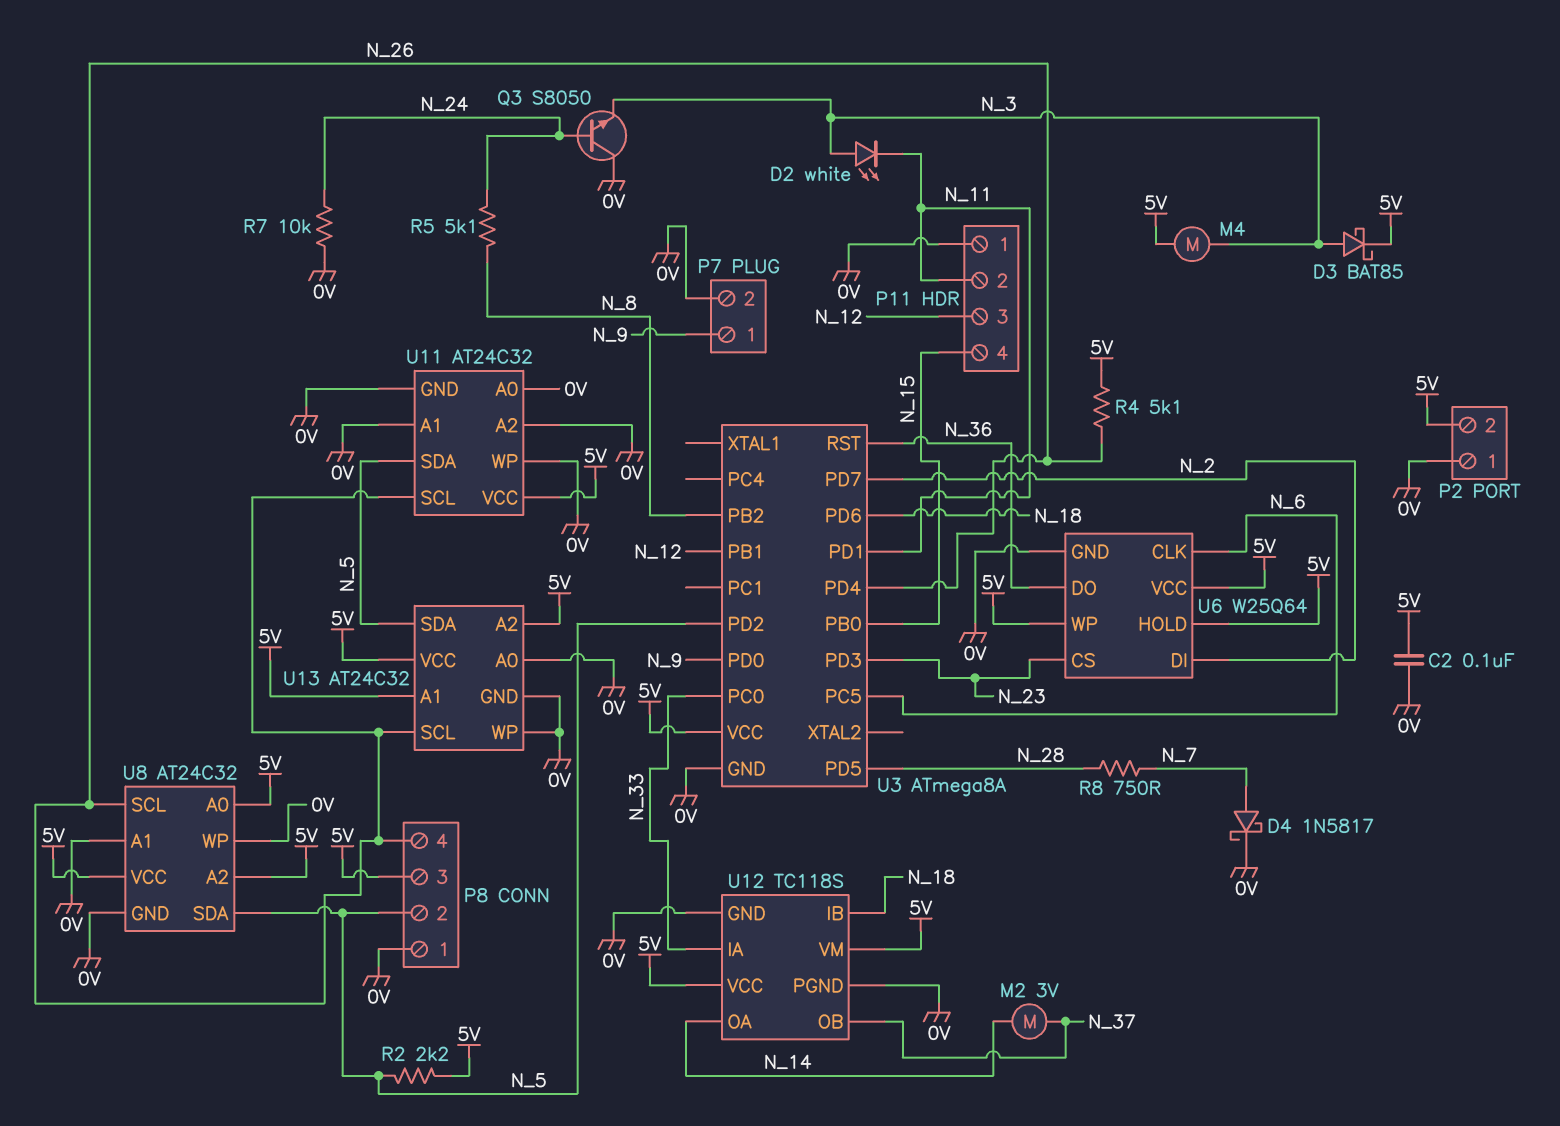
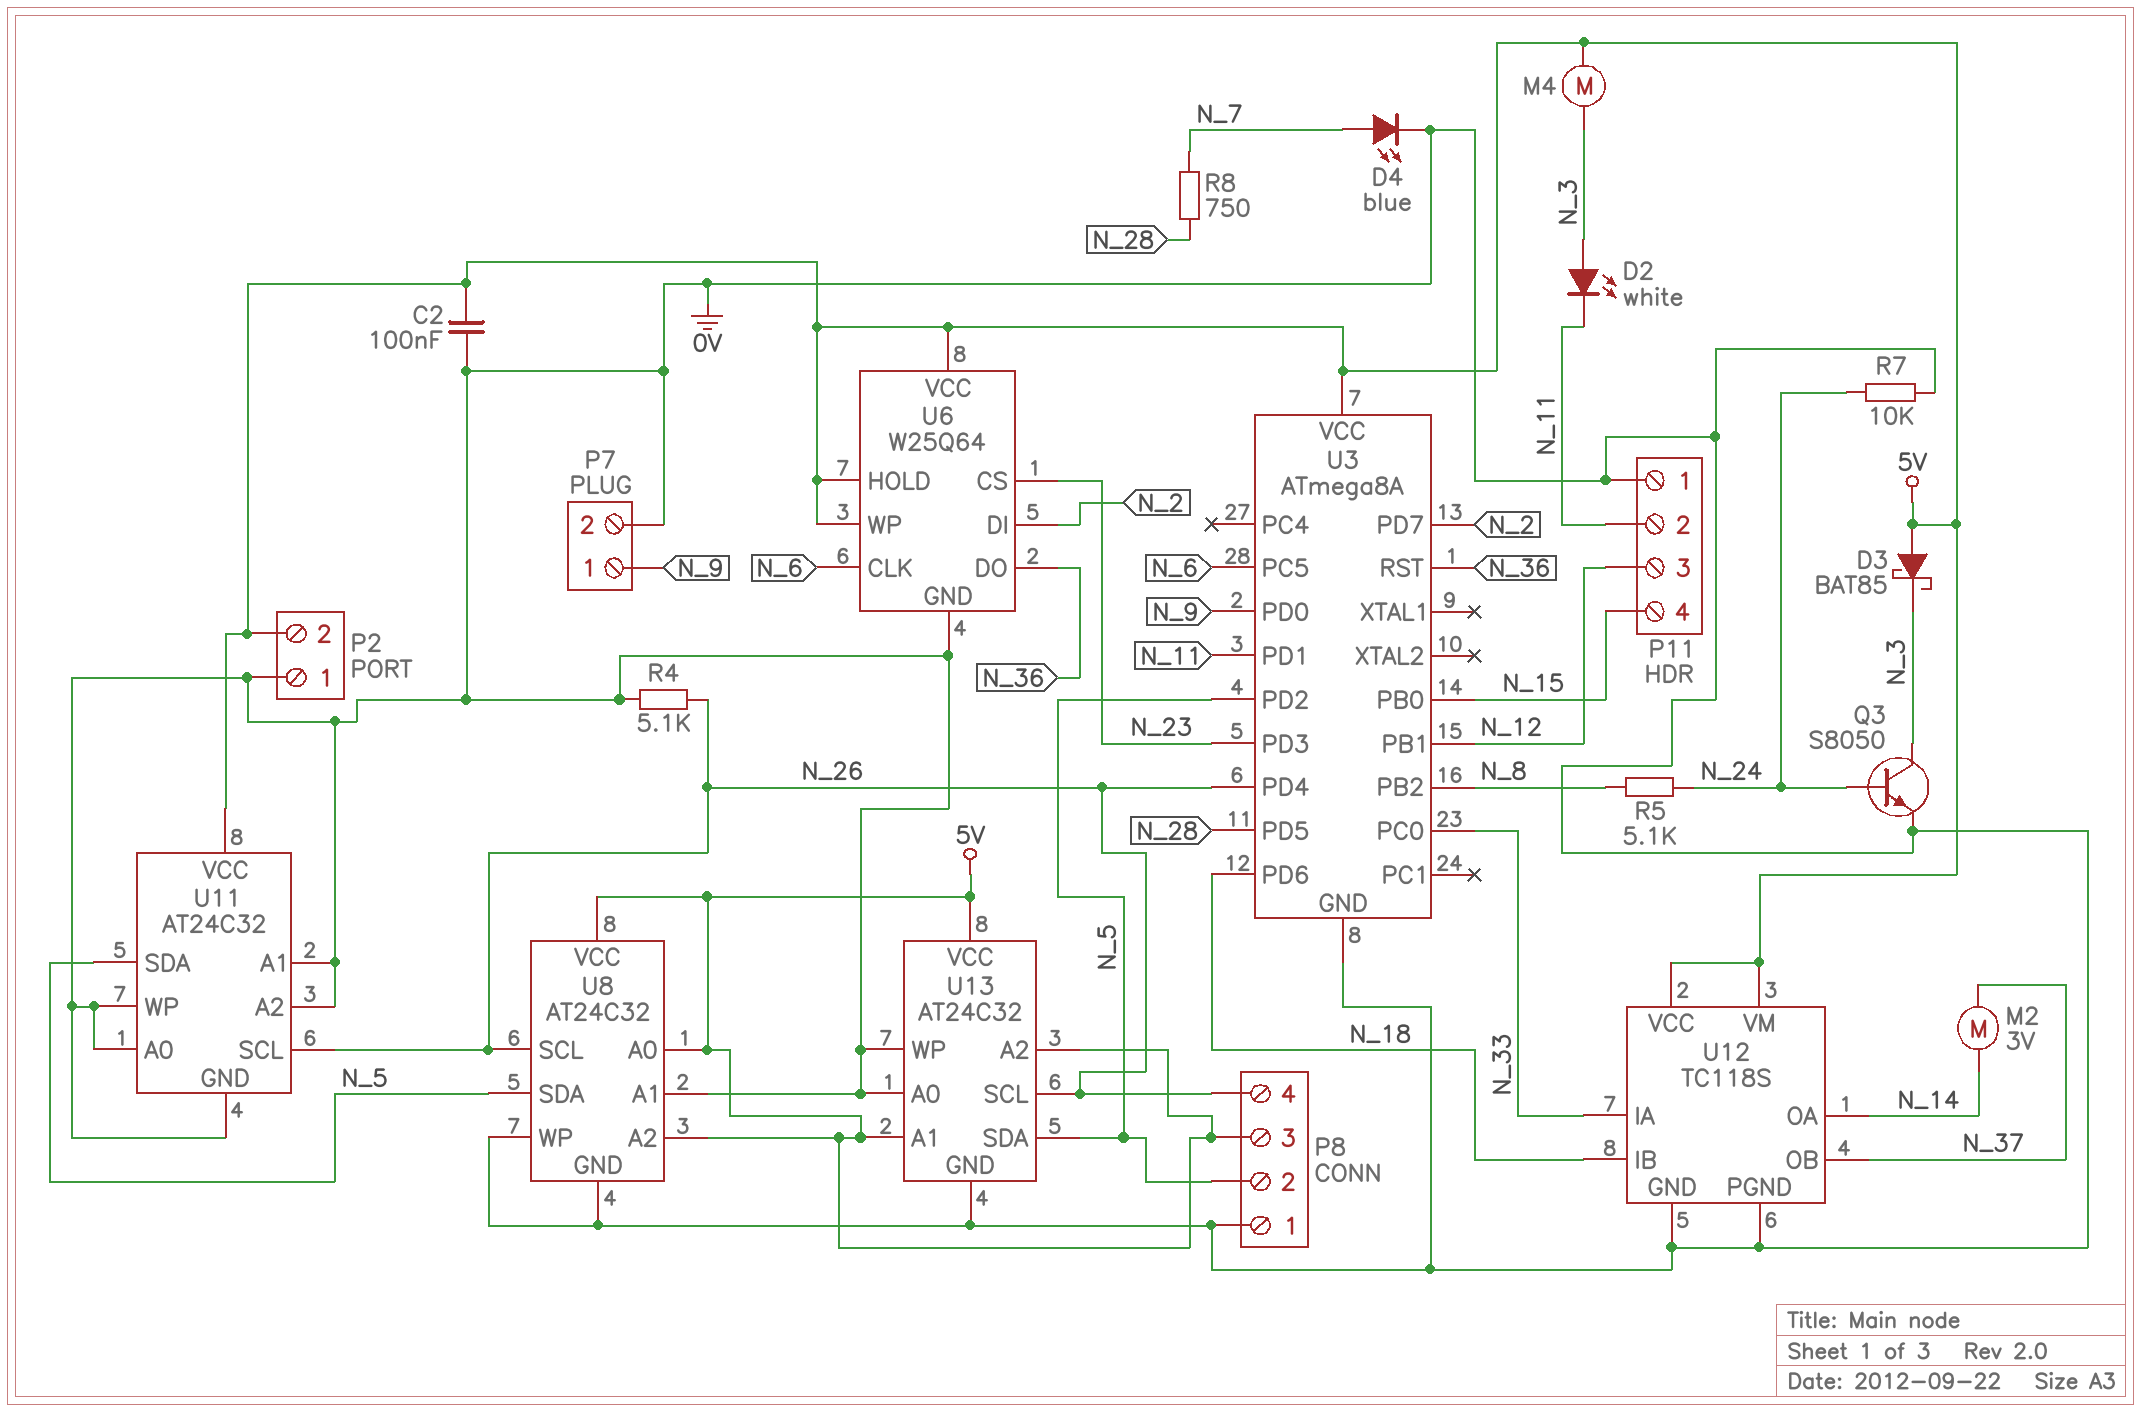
D3: schottky BAT85 (A N_3, K 5V) -> schottky BAT85 (A 5V, K N_3)
D4: schottky 1N5817 (A N_7, K 0V) -> LED blue (A N_7, K 0V)
Q3: NPN S8050 (B N_24, C 0V, E N_3) -> NPN S8050 (B N_24, C N_3, E 0V)
R2: 2.2k (5V, N_5) -> none
R4: 5.1k (5V, N_26) -> 5.1k (0V, N_26)

